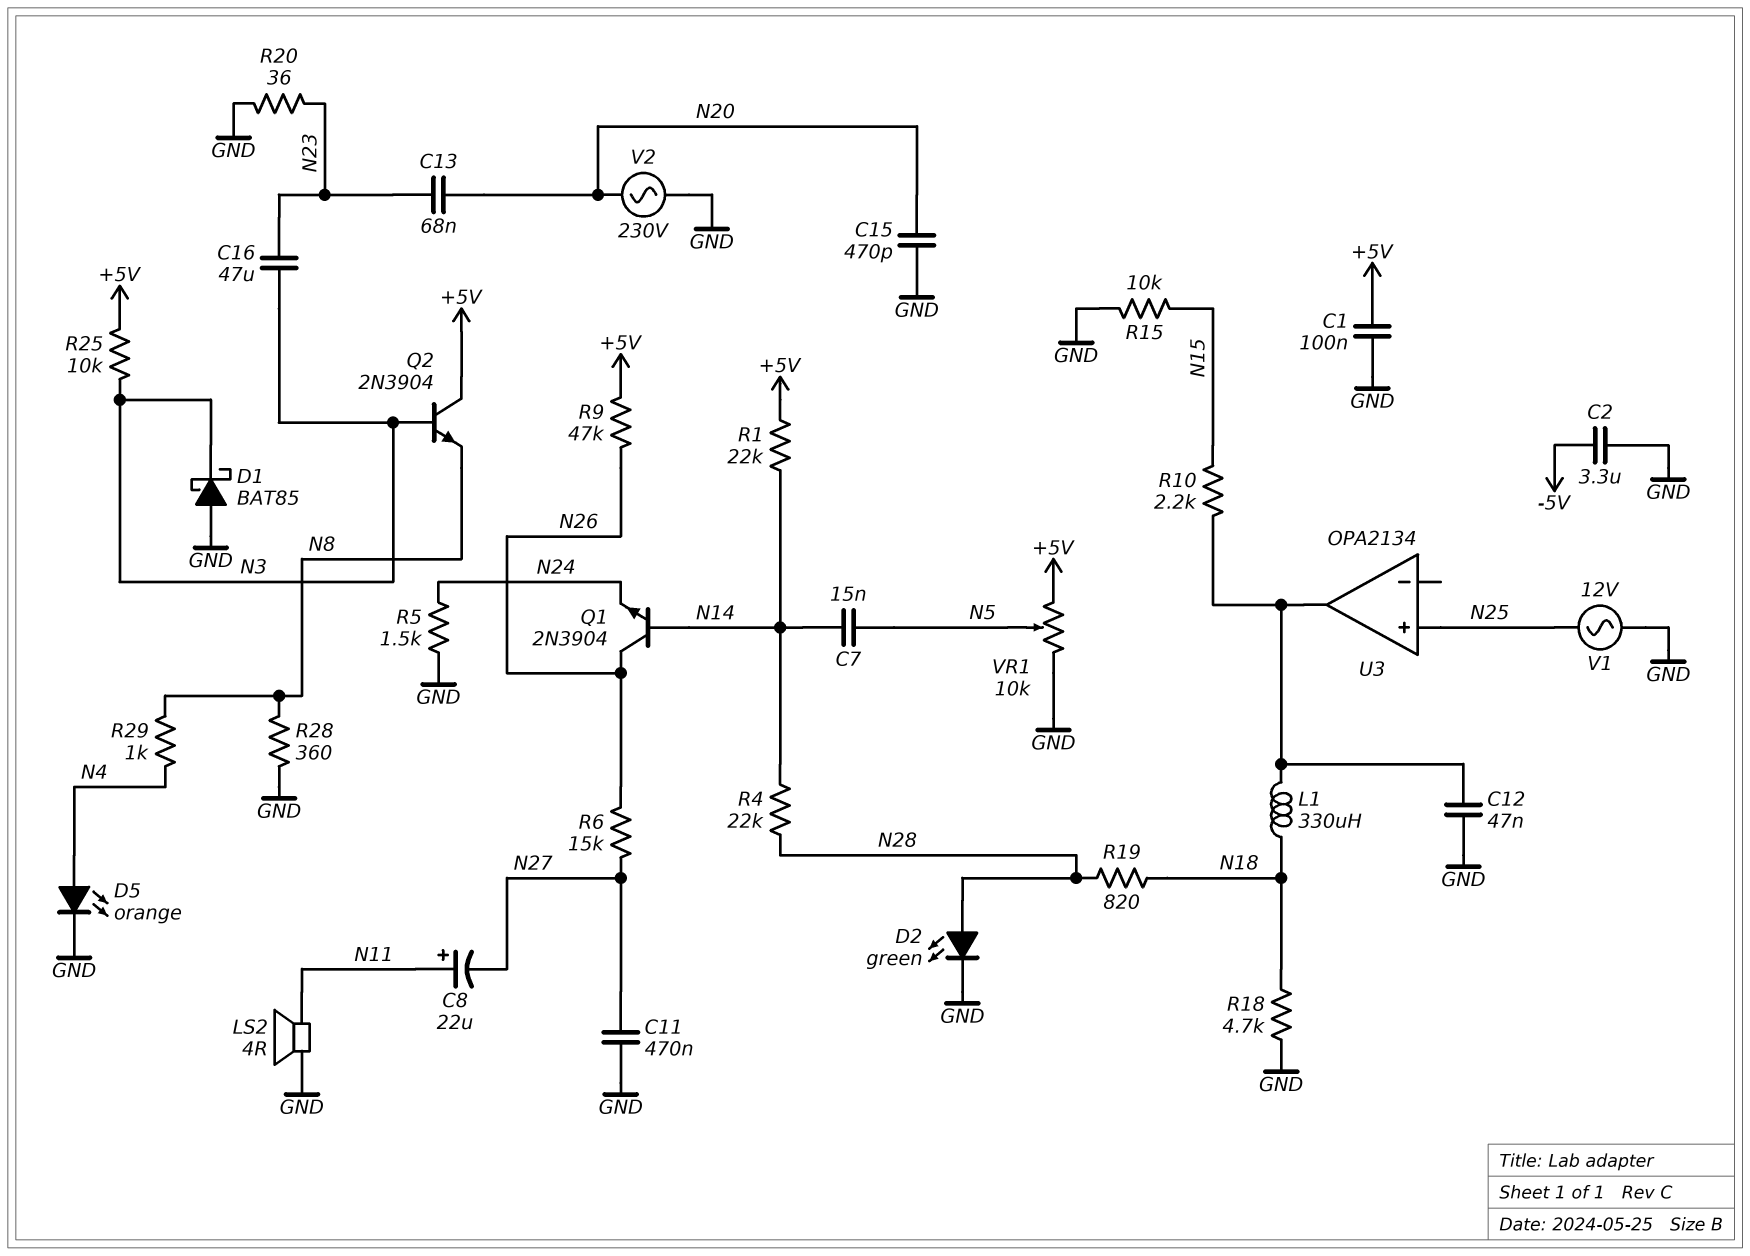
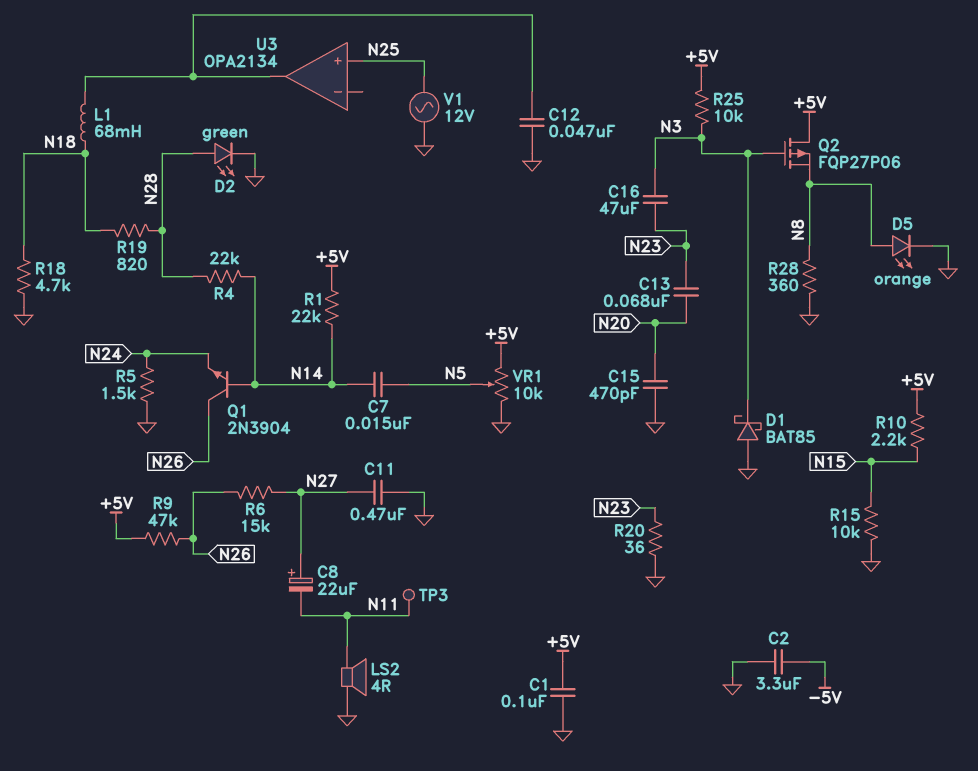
C8: 22uF (plus N11, minus N27) -> 22uF (plus N27, minus N11)
D5: LED orange (A N4, K GND) -> LED orange (A N8, K GND)
L1: 330uH (N18, U3/out) -> 68mH (N18, U3/out)
Q2: NPN 2N3904 (B N3, C +5V, E N8) -> PMOS FQP27P06 (G N3, D +5V, S N8)
R10: 2.2k (N15, U3/out) -> 2.2k (+5V, N15)
R29: 1k (N4, N8) -> none
TP3: none -> test point (N11)
V2: AC 230V (GND, N20) -> none

